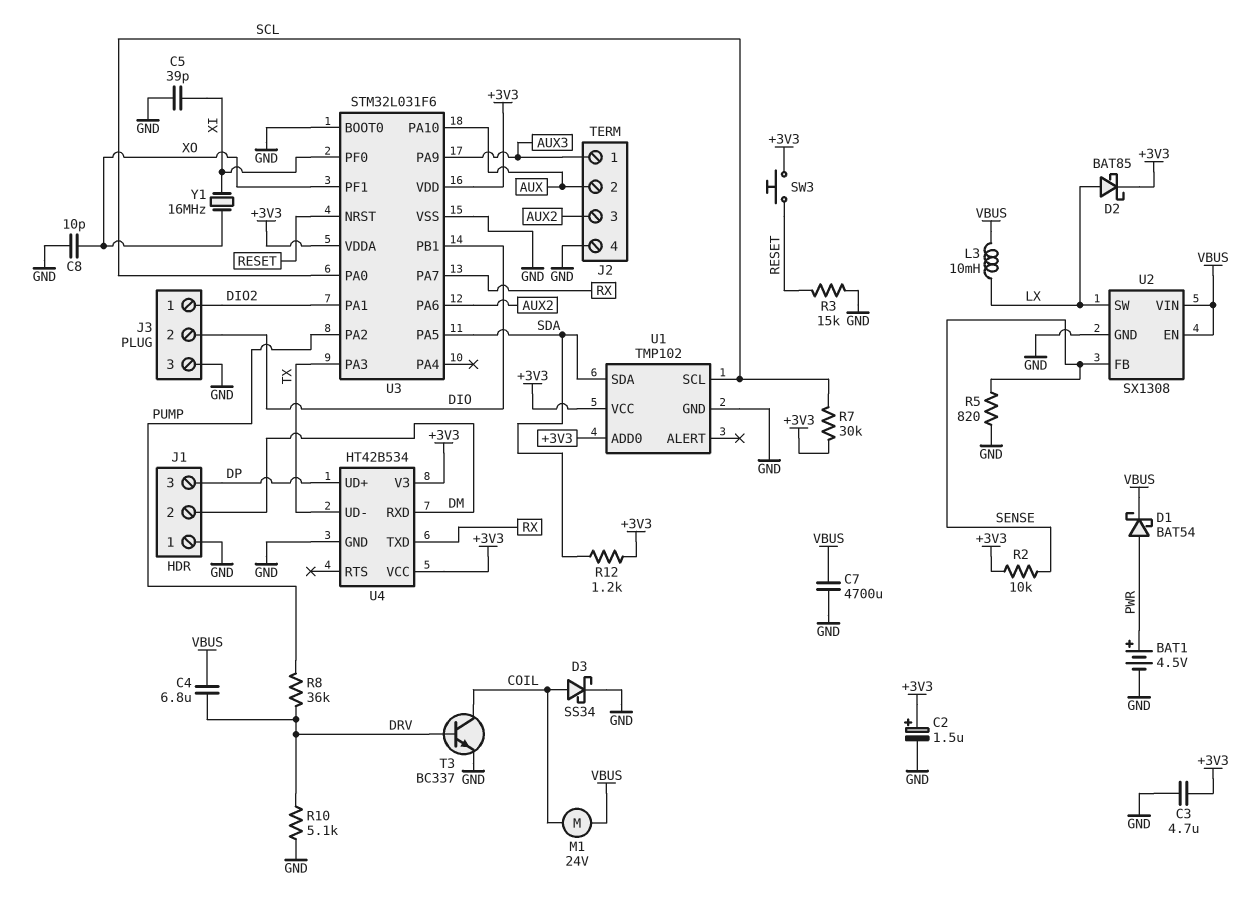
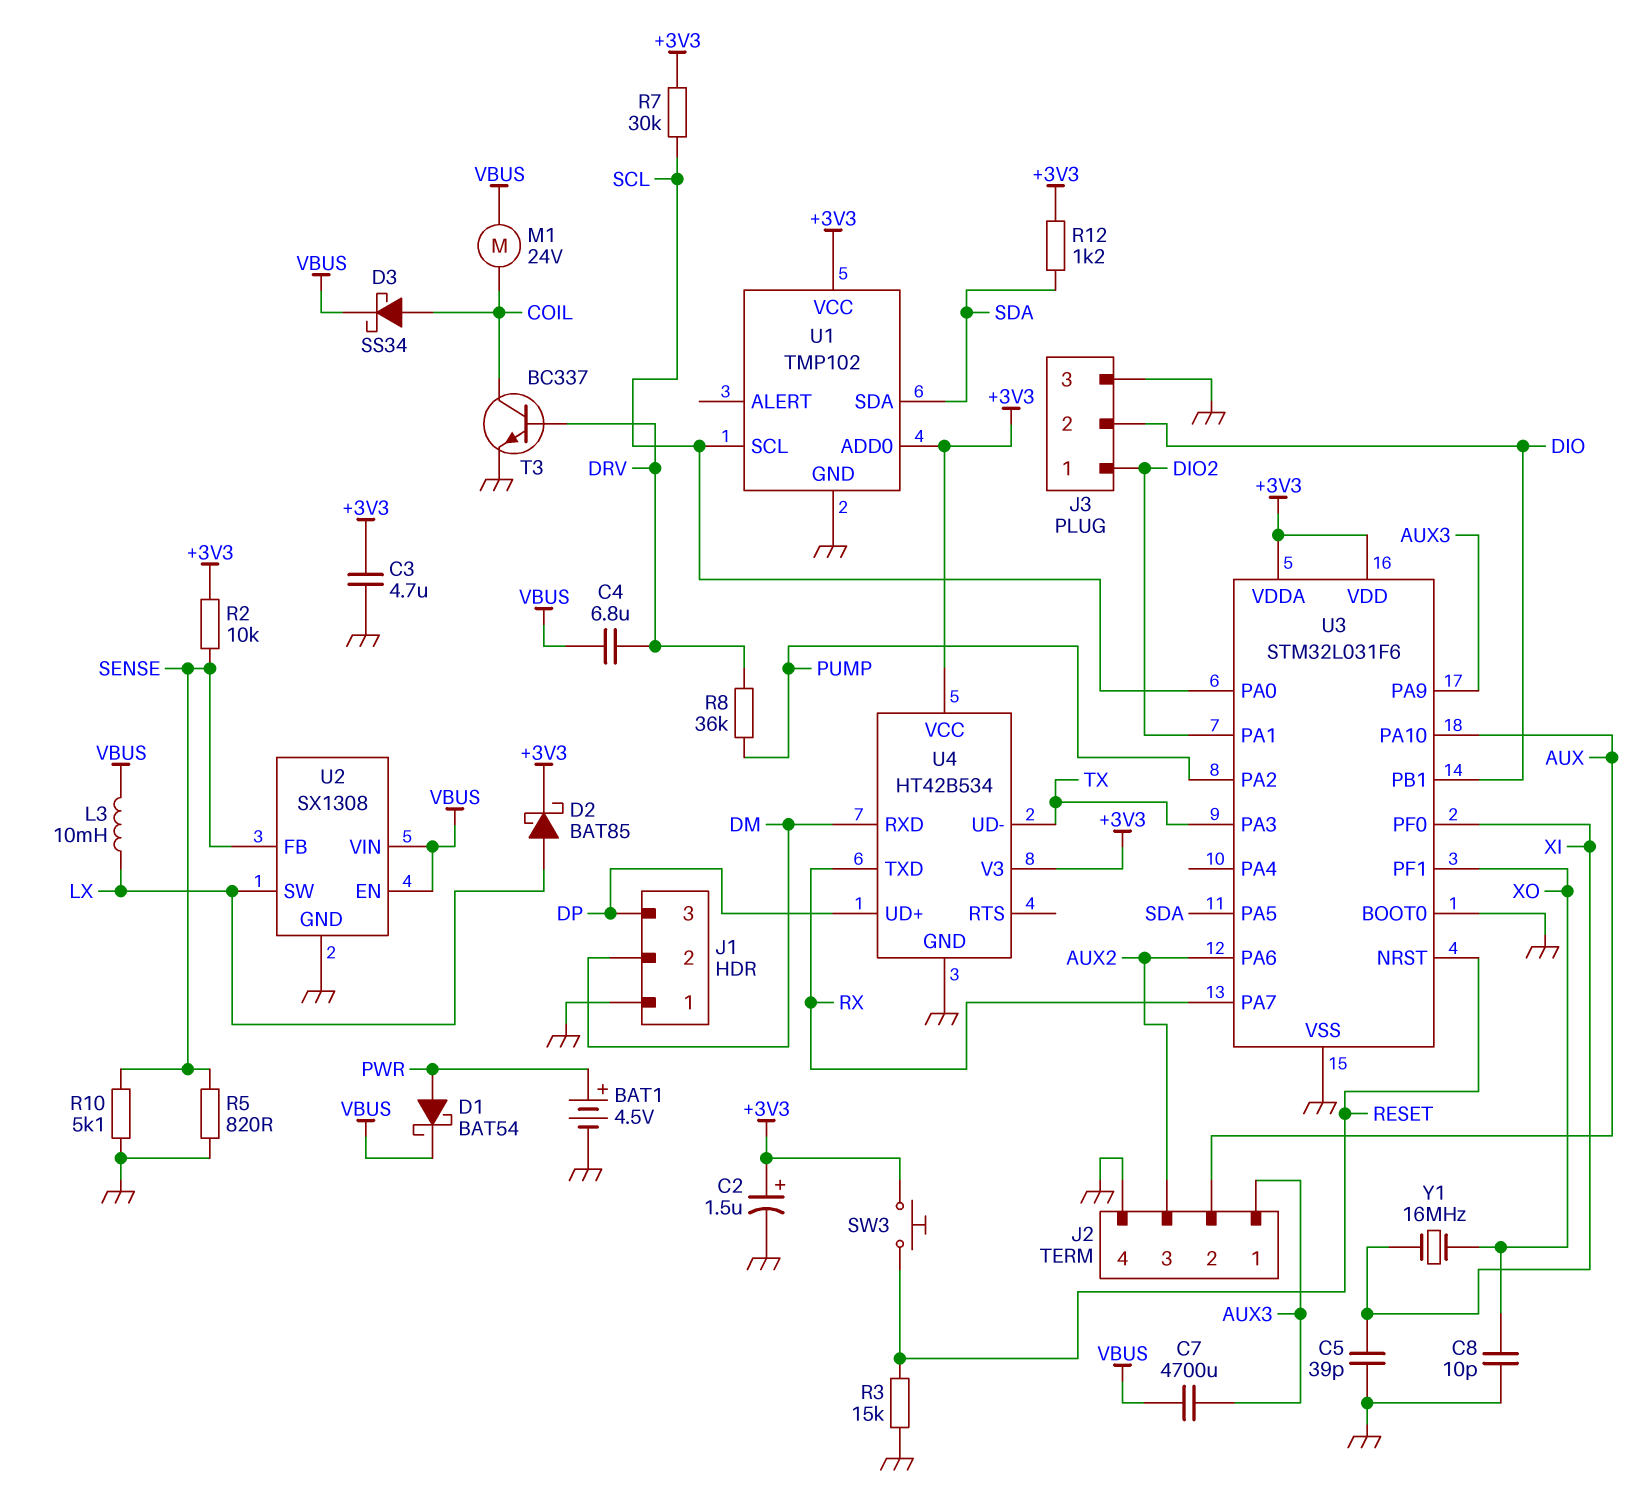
C7: 4700uF (GND, VBUS) -> 4700uF (AUX3, VBUS)
D3: schottky SS34 (A COIL, K GND) -> schottky SS34 (A COIL, K VBUS)
R10: 5.1k (DRV, GND) -> 5.1k (GND, SENSE)

